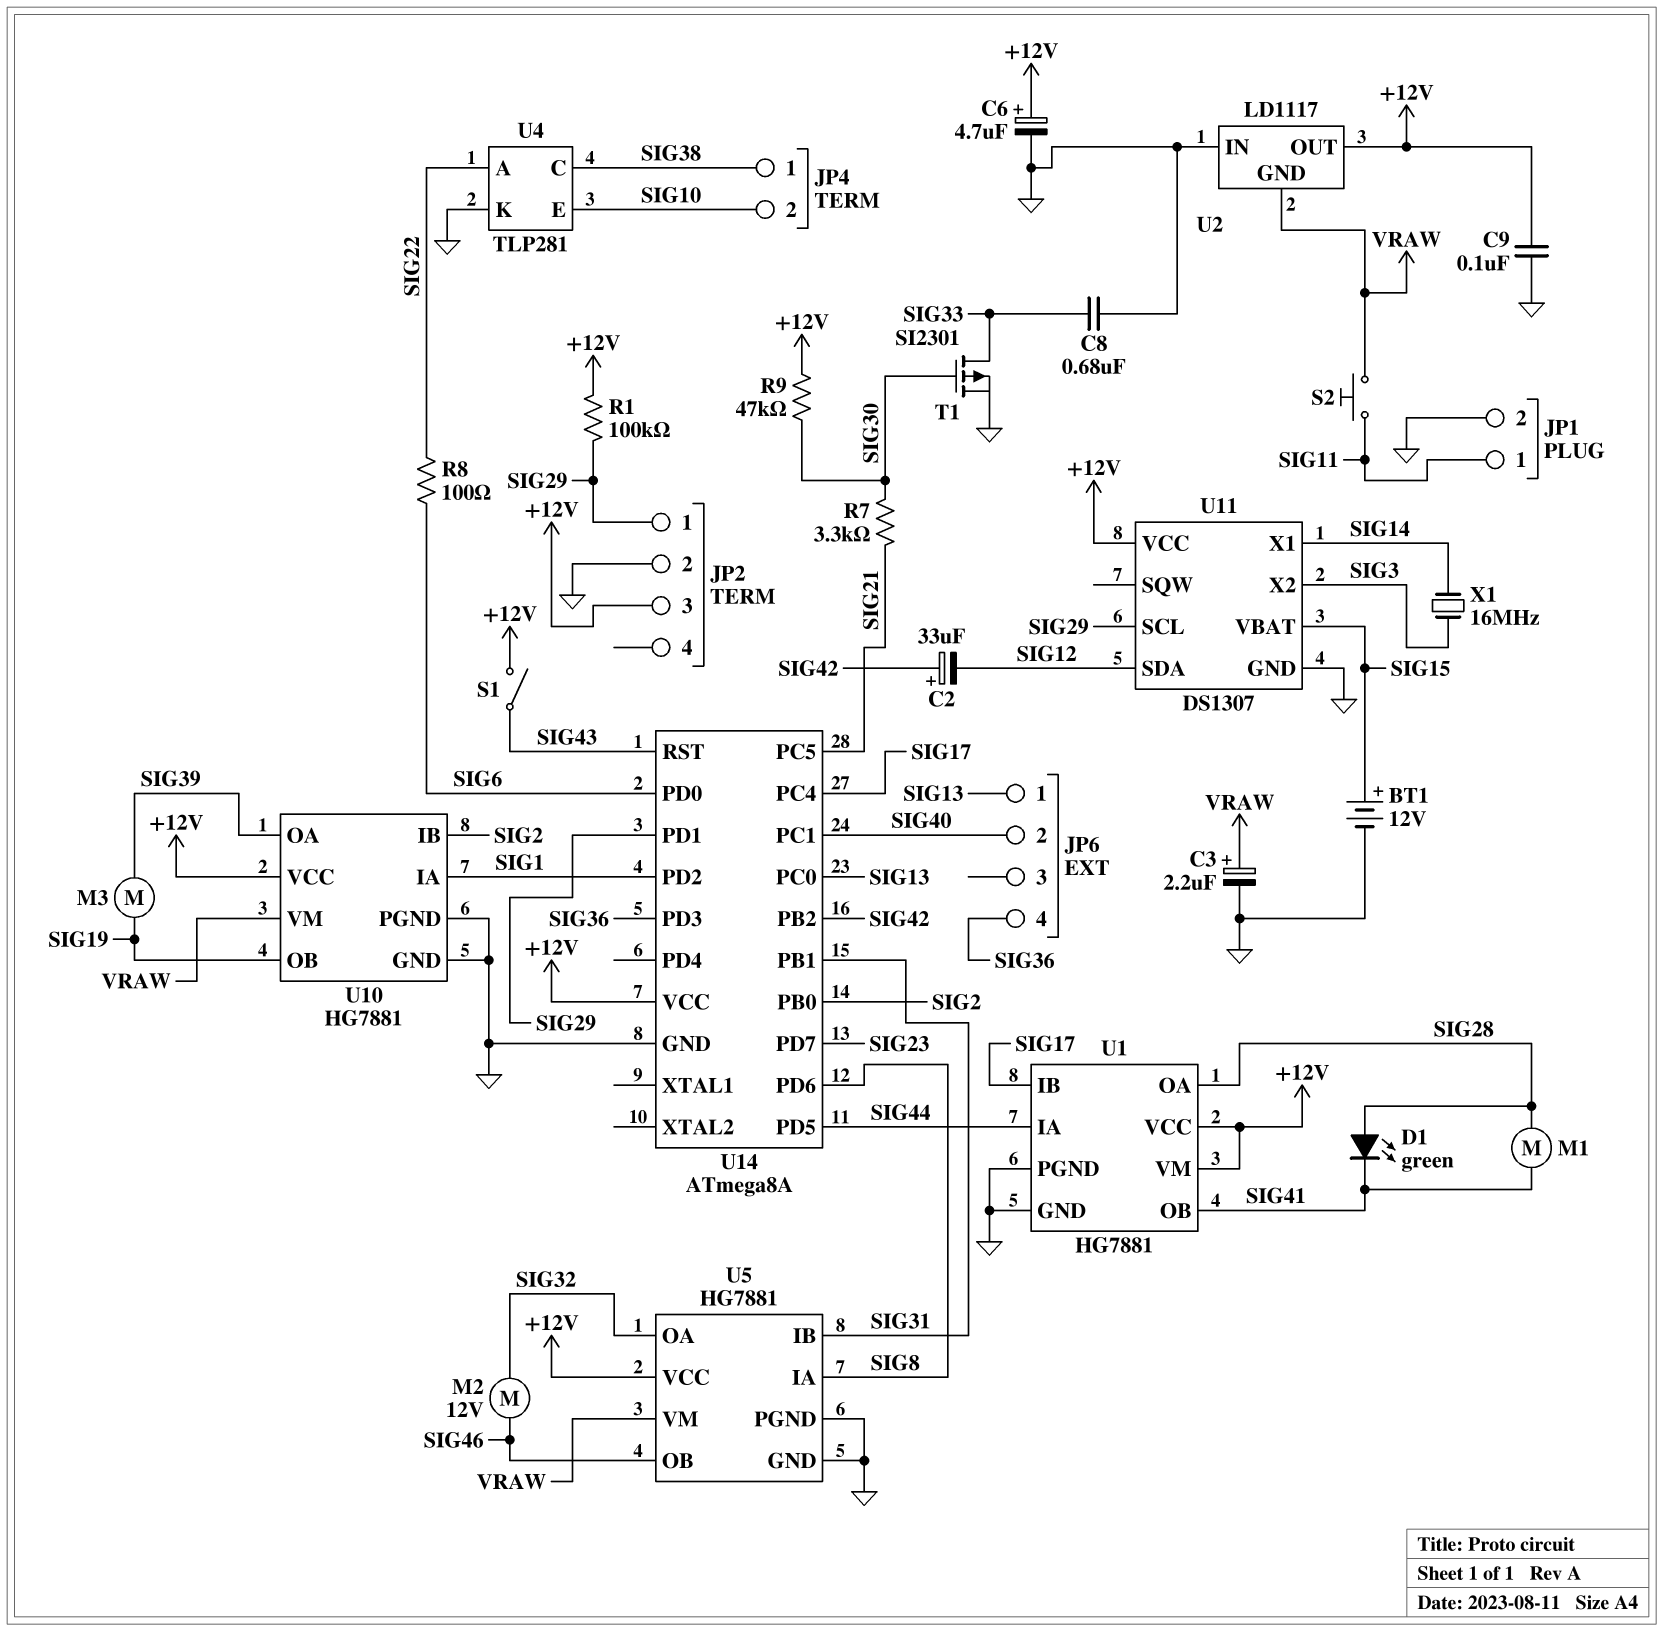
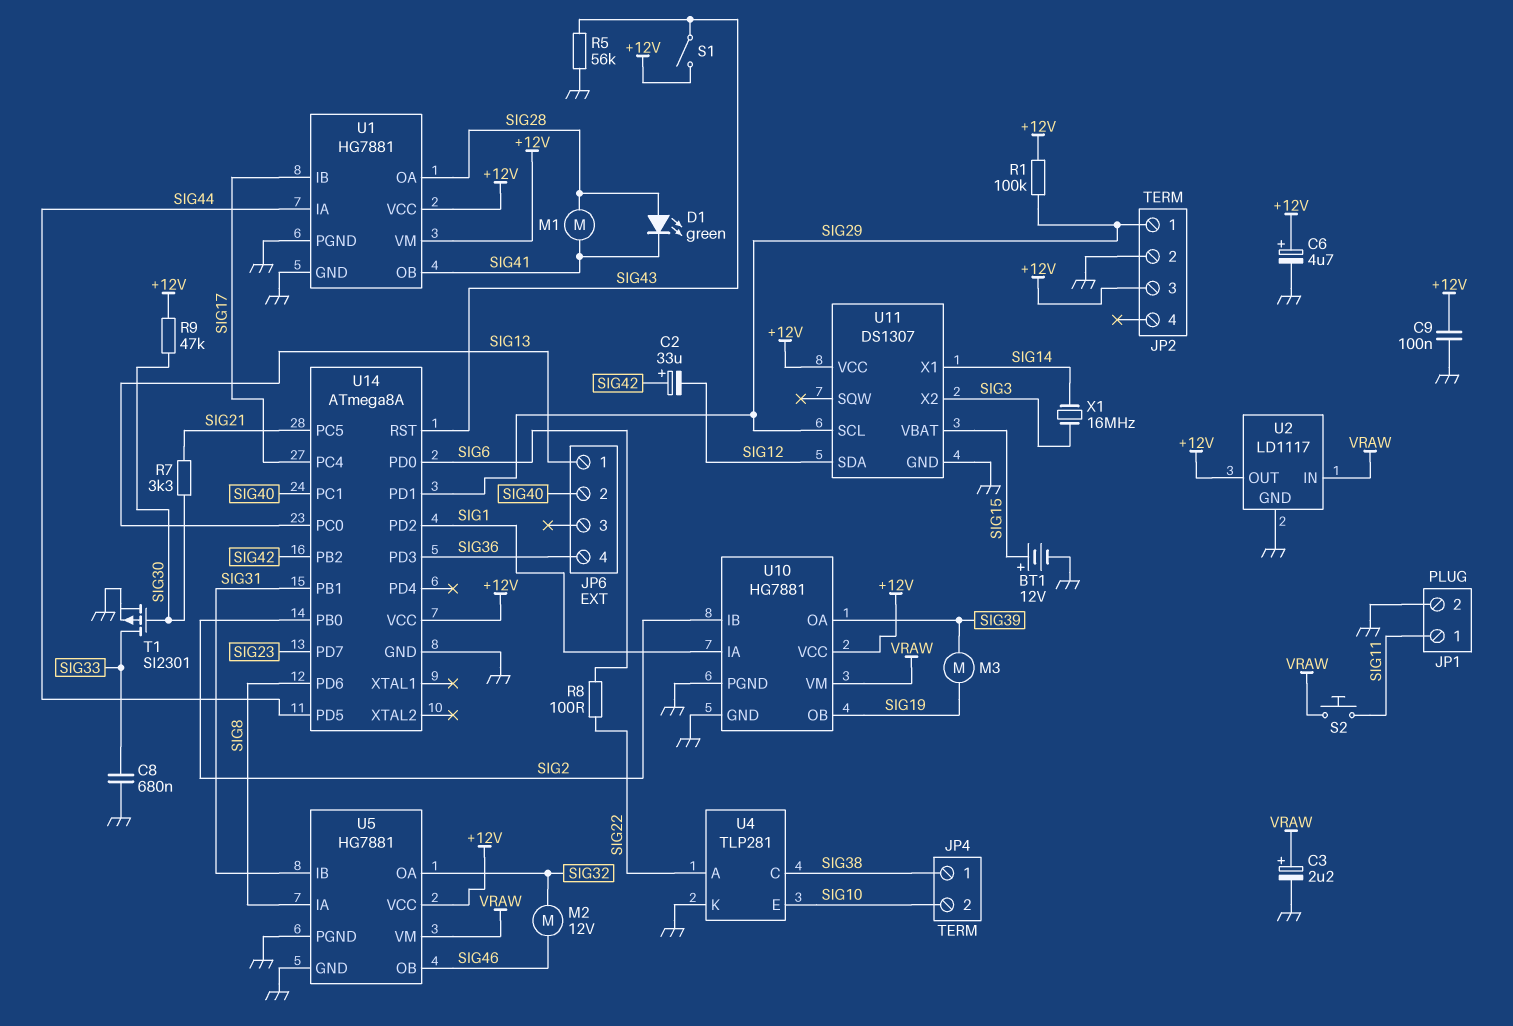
R5: none -> 56k (GND, SIG43)
U2 pin GND: VRAW -> GND
U2 pin IN: GND -> VRAW

